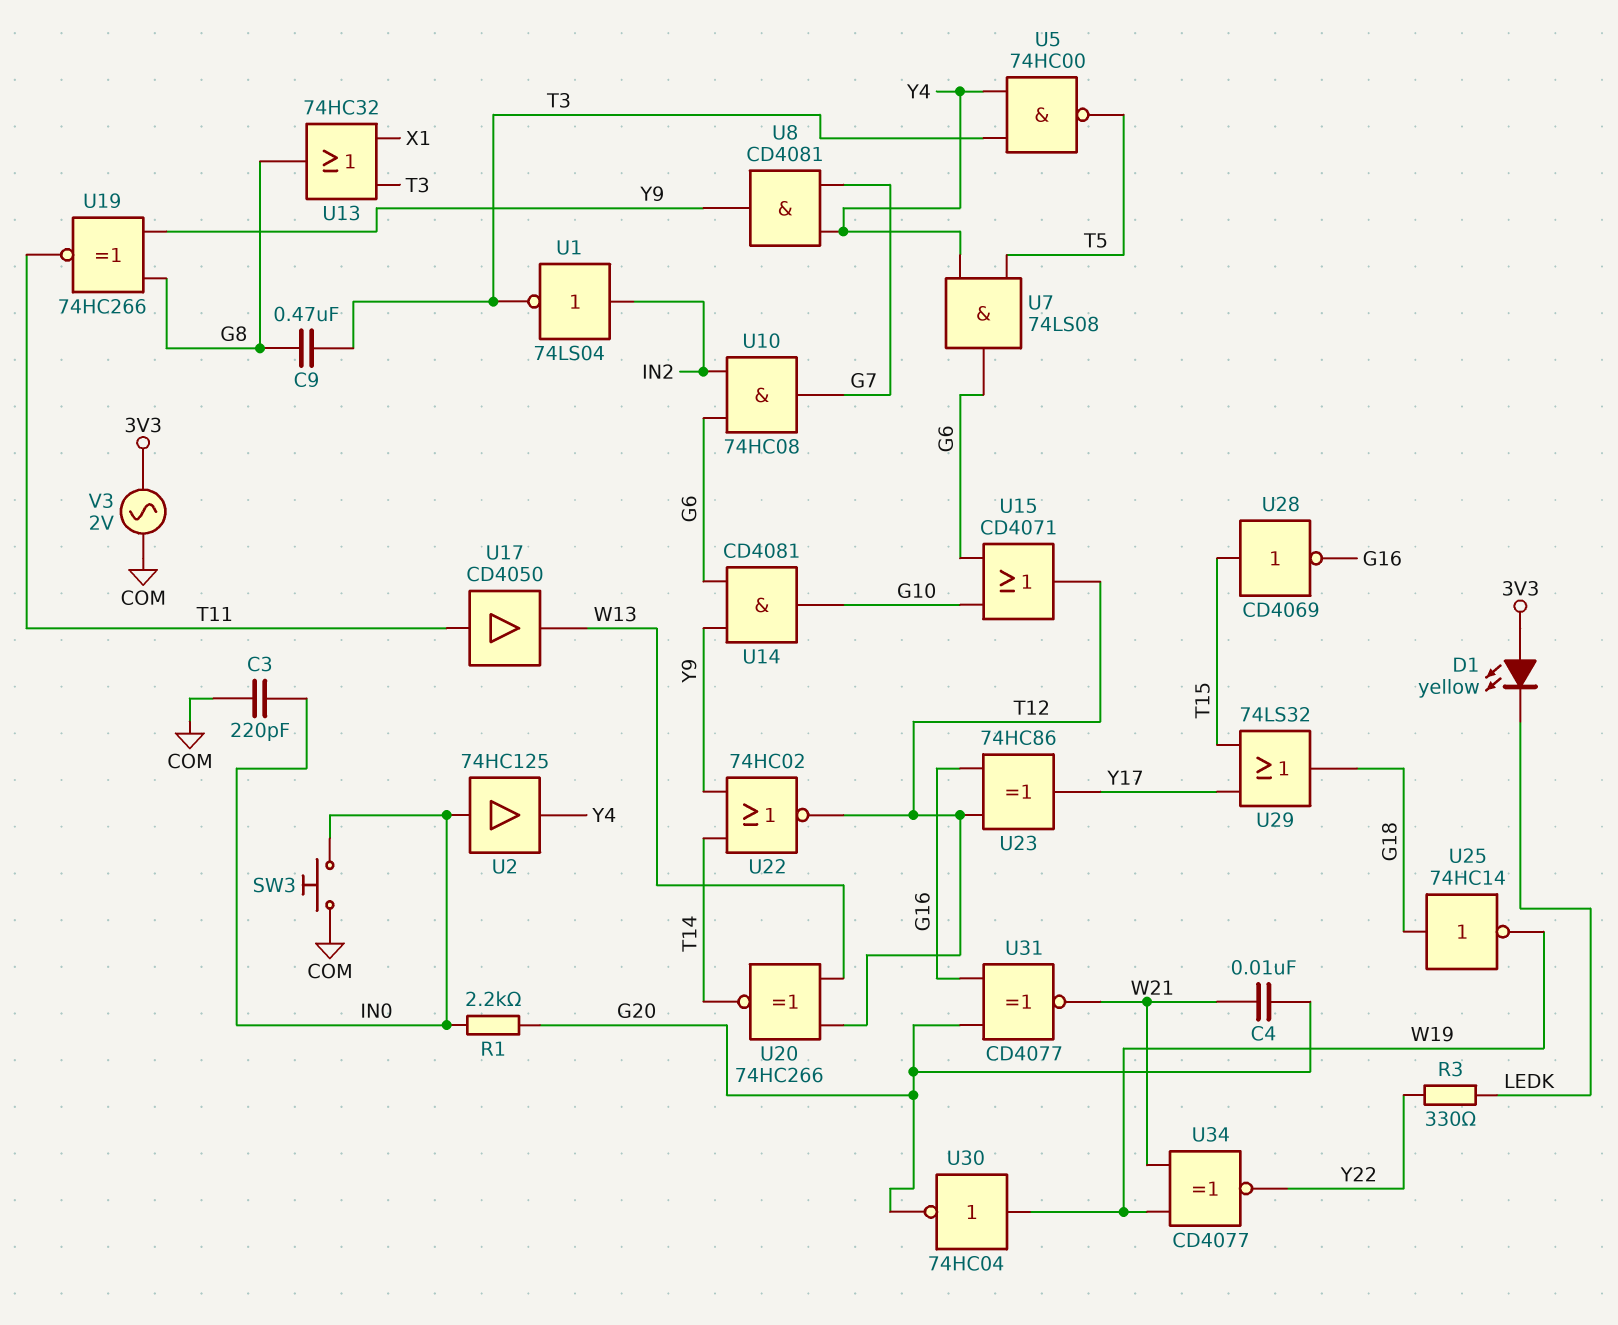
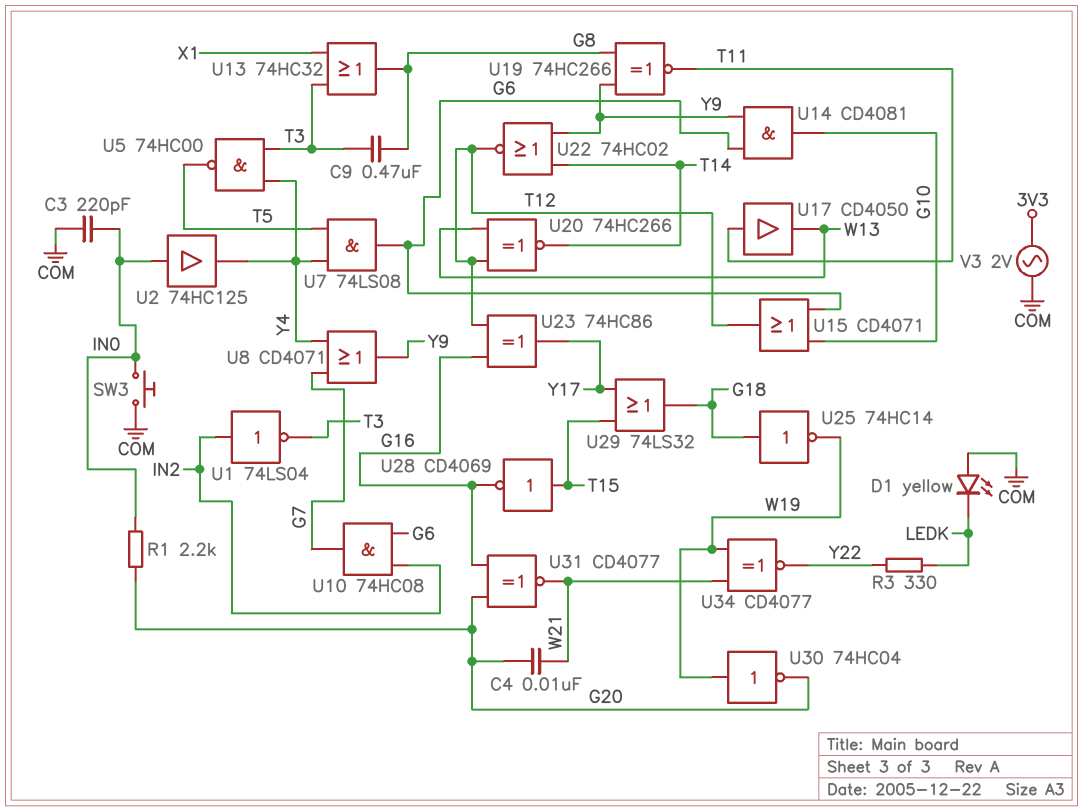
D1: LED yellow (A 3V3, K LEDK) -> LED yellow (A COM, K LEDK)
U8: AND CD4081 (in G7, in Y4, out Y9) -> OR CD4071 (in G7, in Y4, out Y9)

